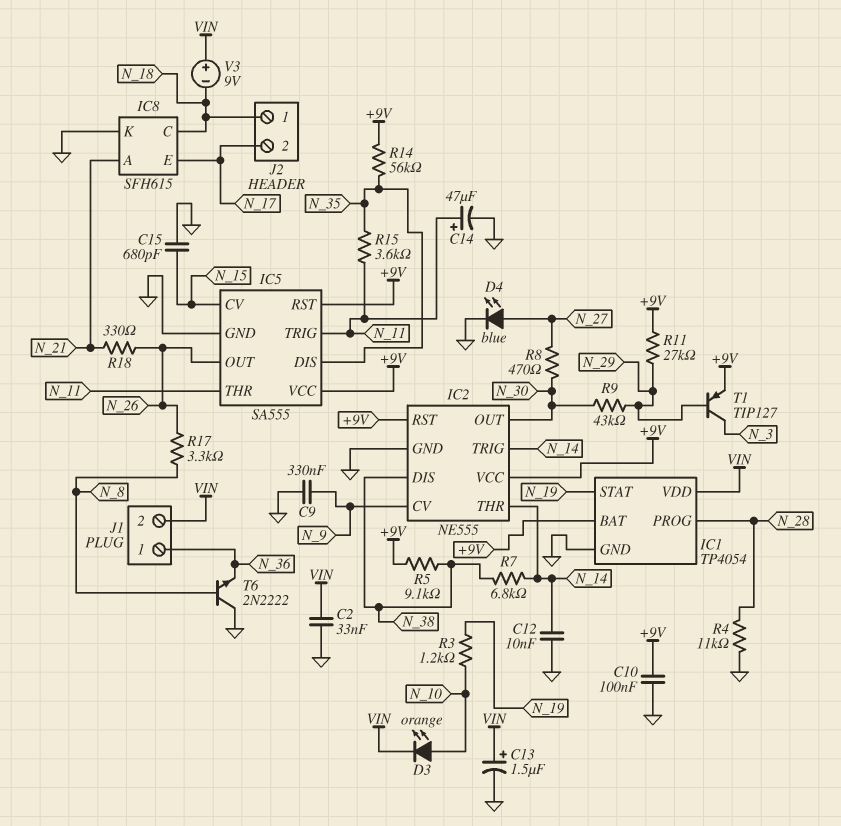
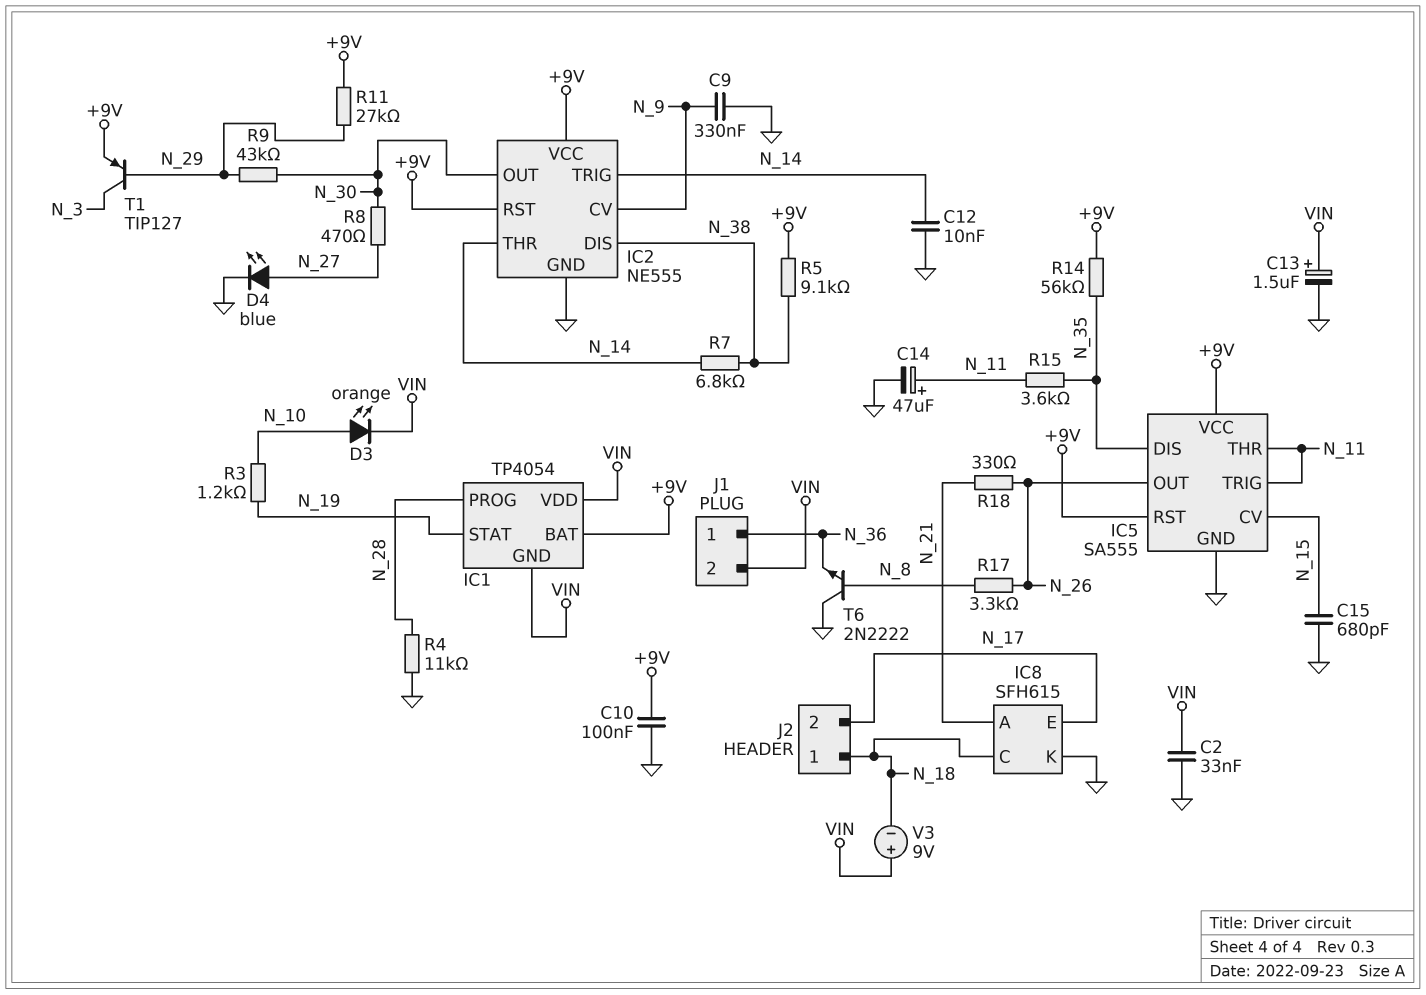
IC1 pin GND: GND -> VIN

